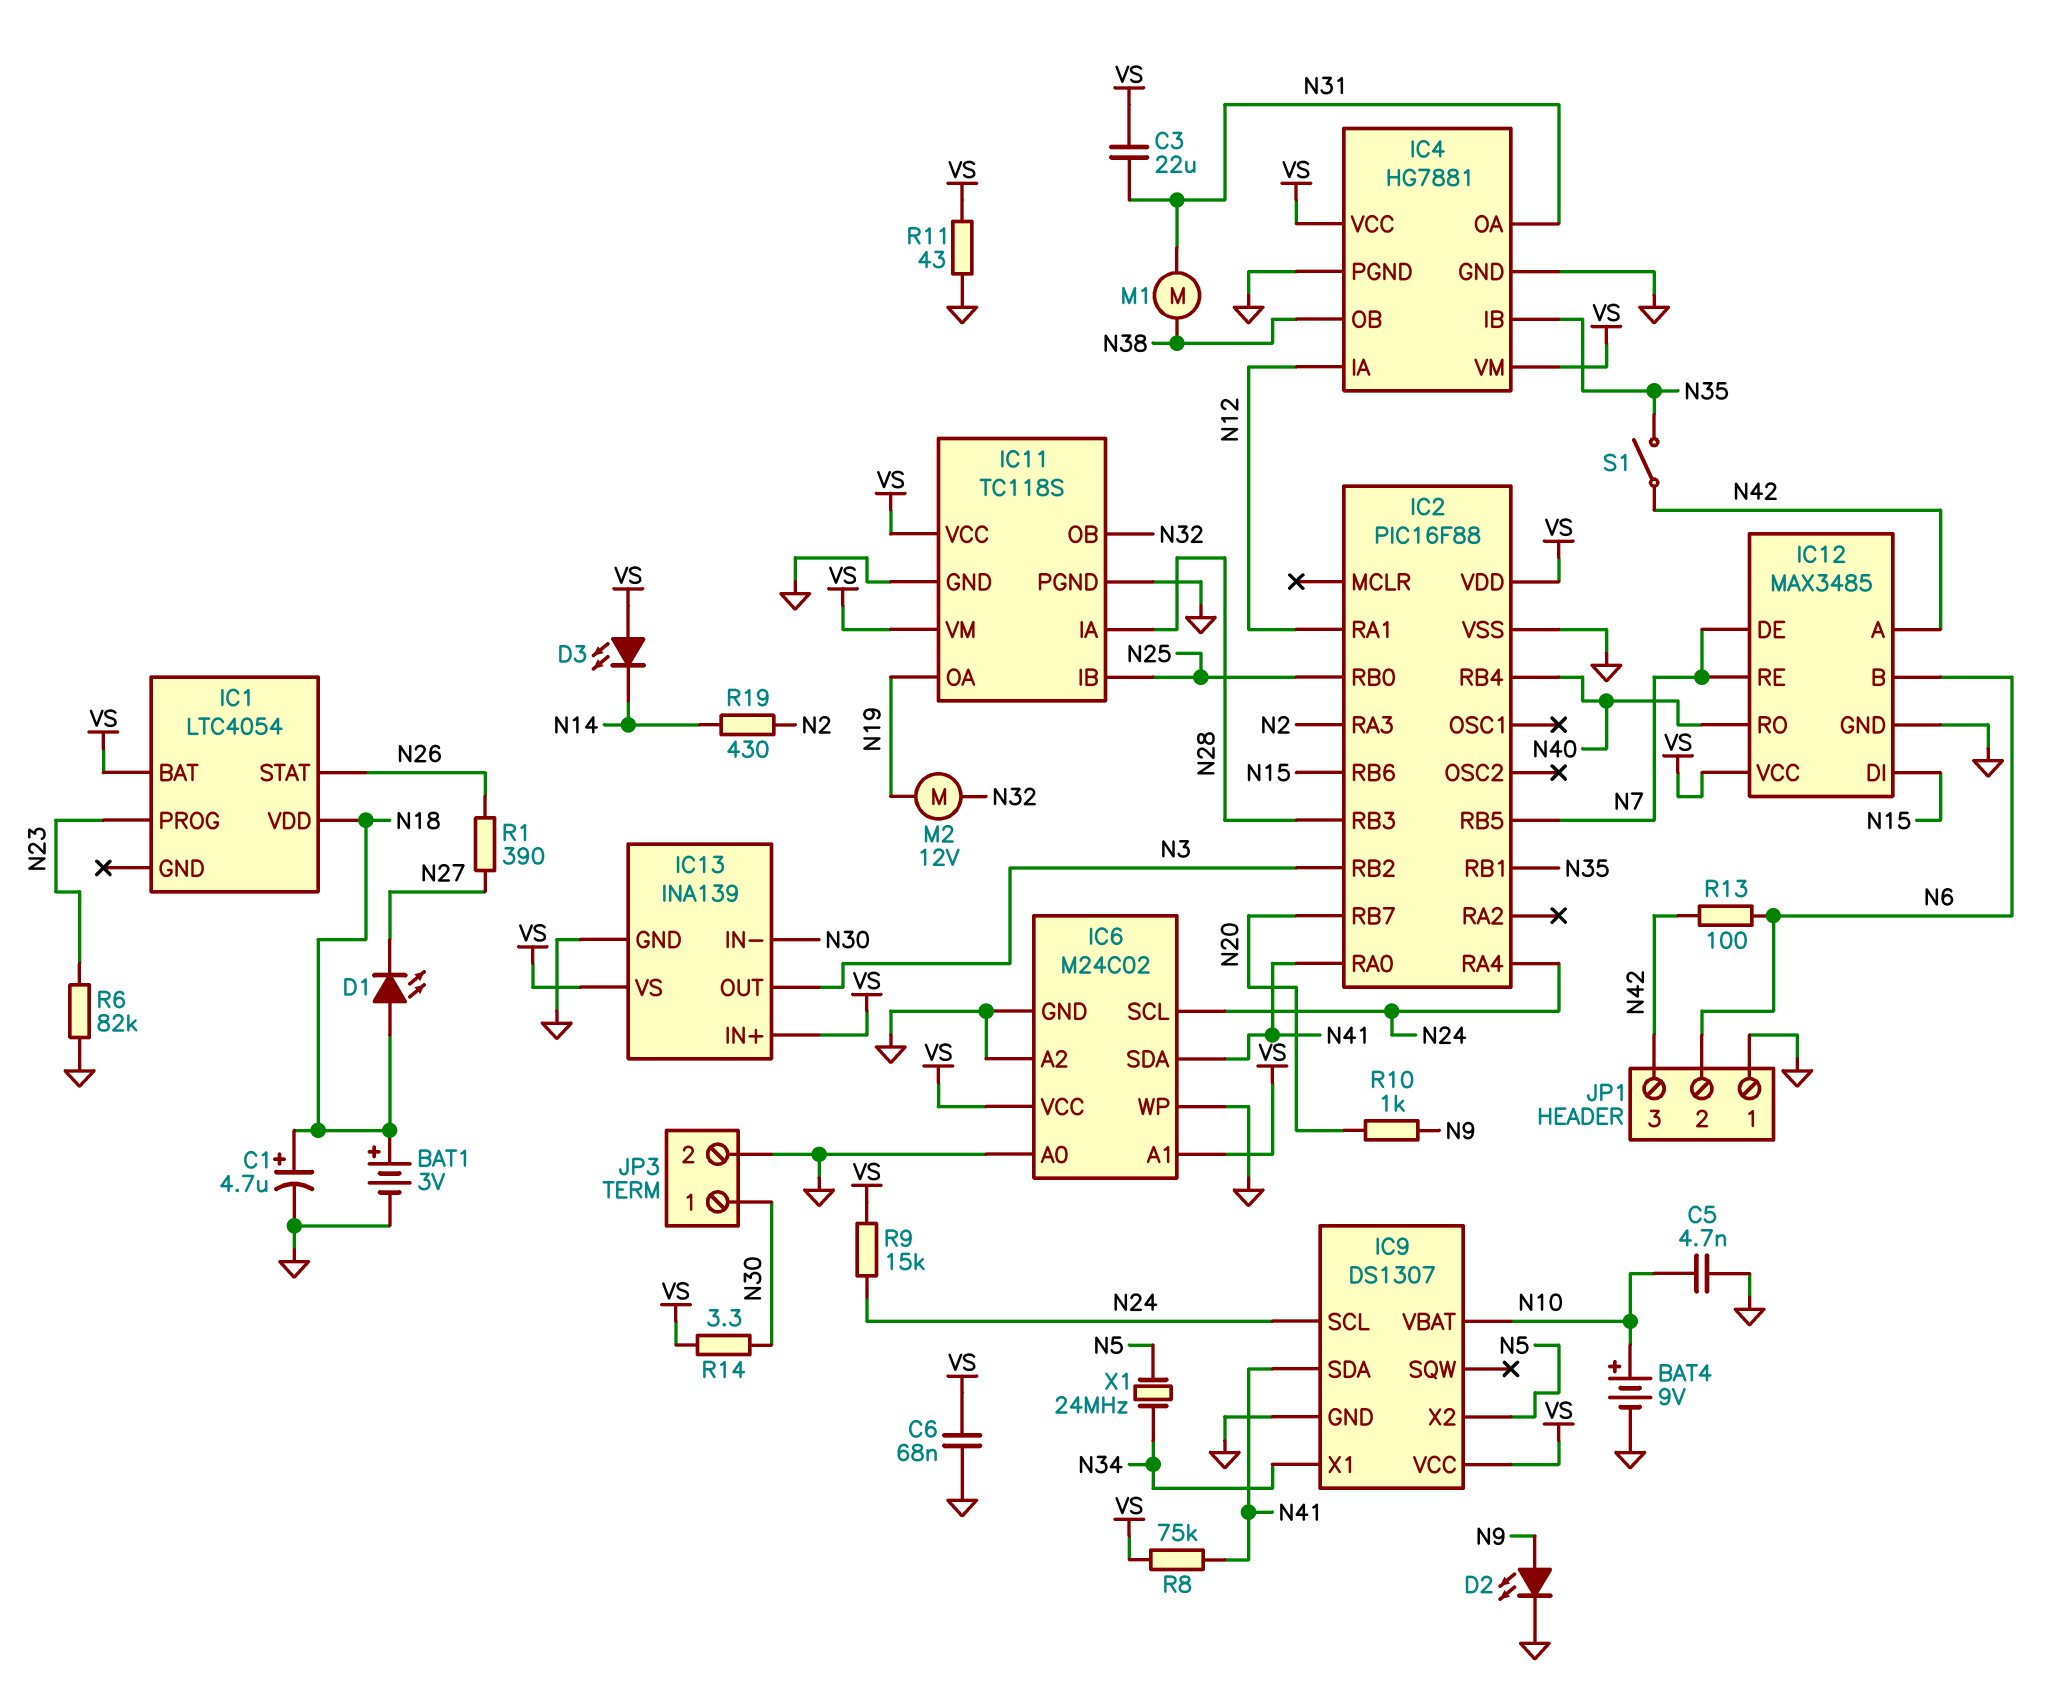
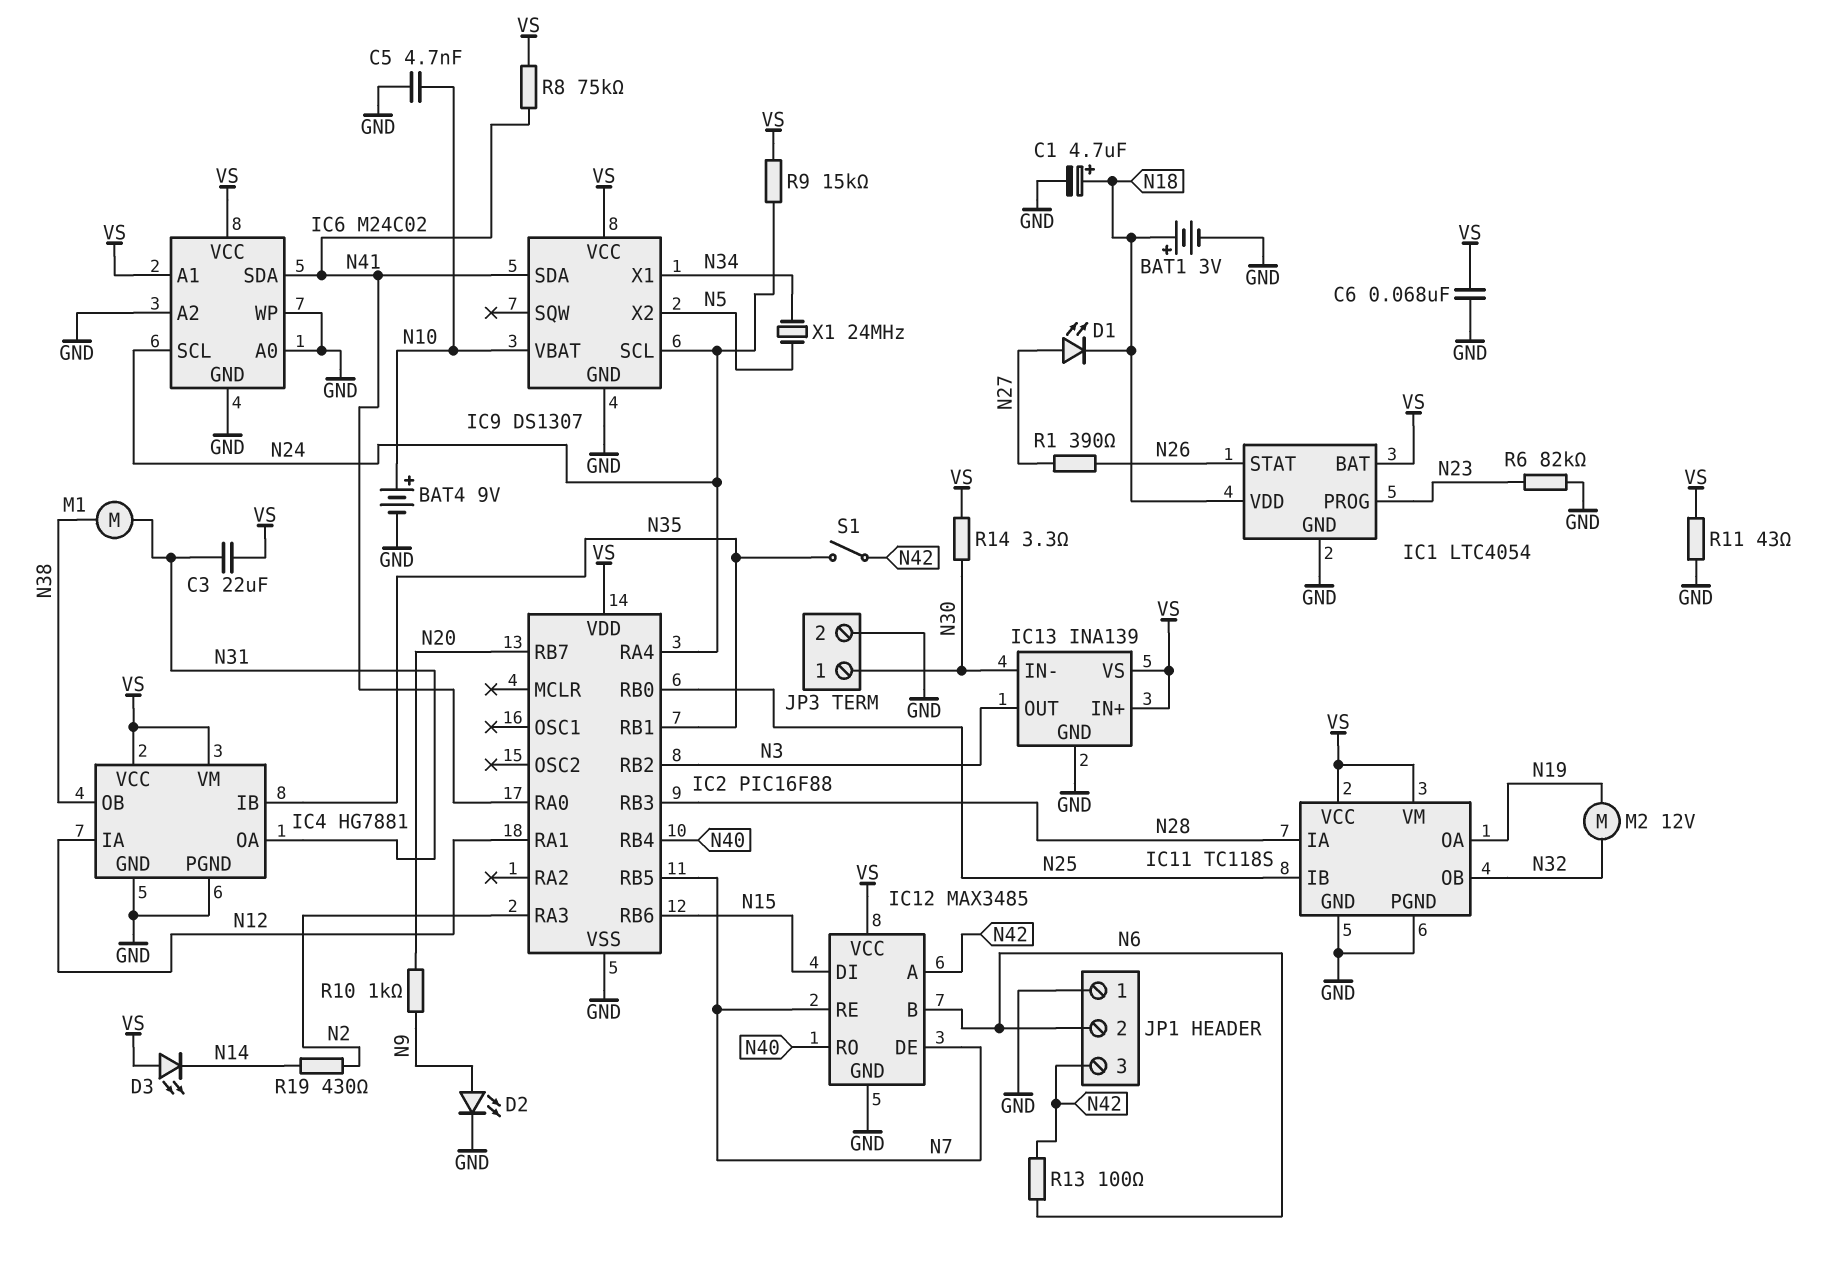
D1: LED (A N18, K N27) -> LED (A N27, K N18)
IC1 pin GND: none -> GND

